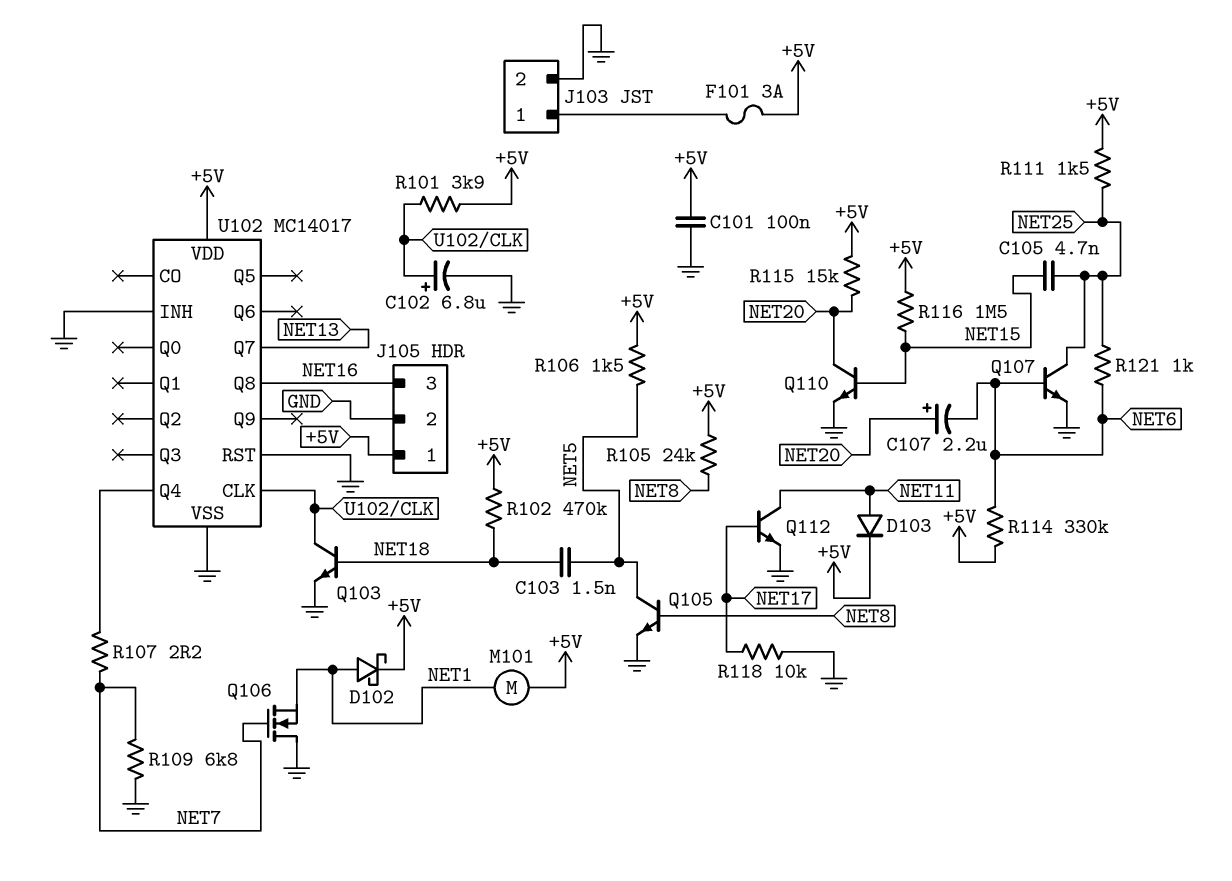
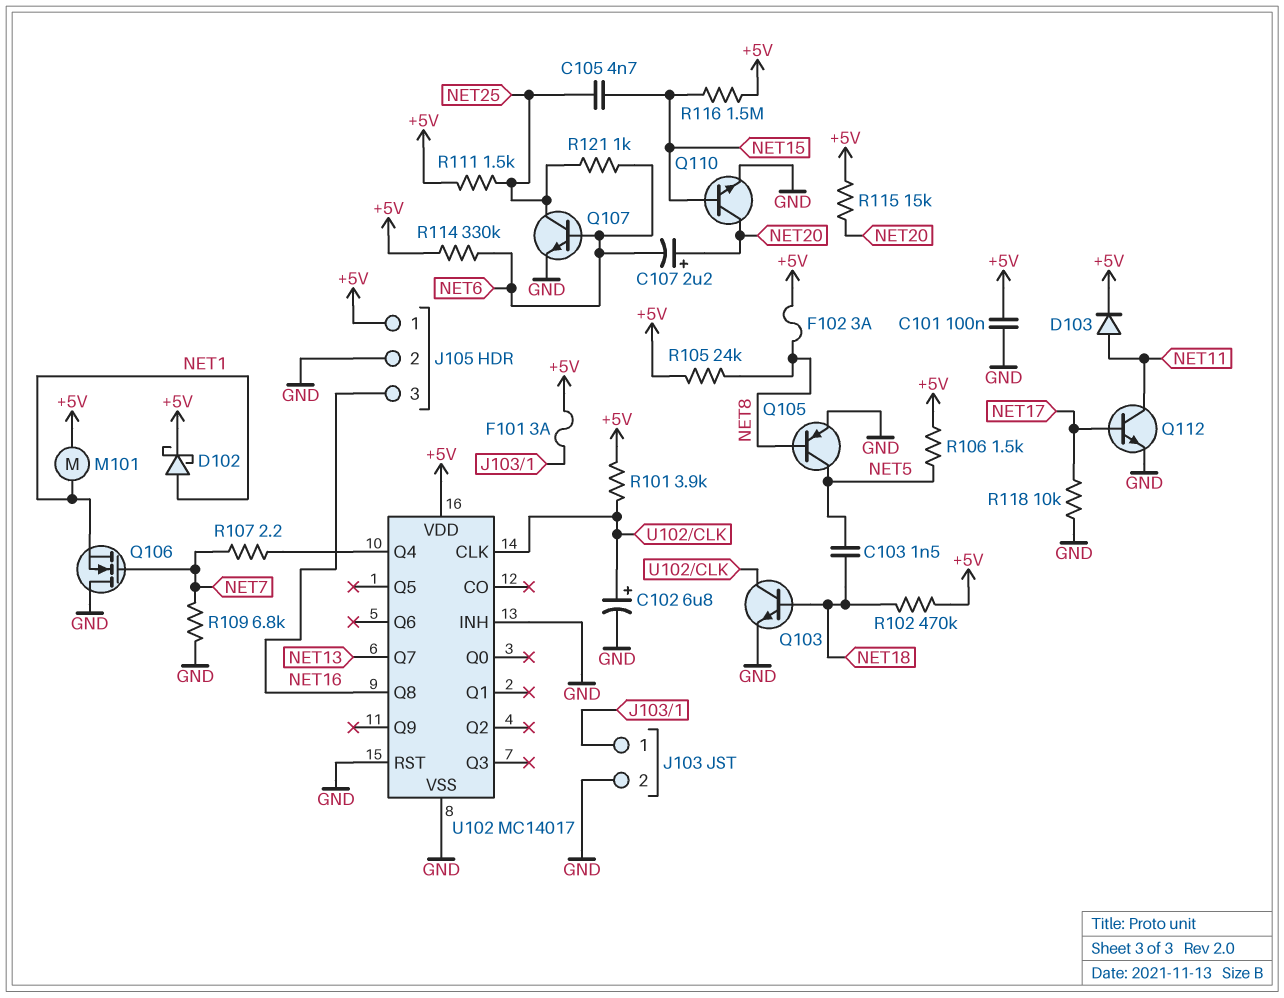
F102: none -> 3A (+5V, NET8)
Q105: NPN (B NET8, C NET5, E GND) -> PNP (B NET8, C NET5, E GND)

